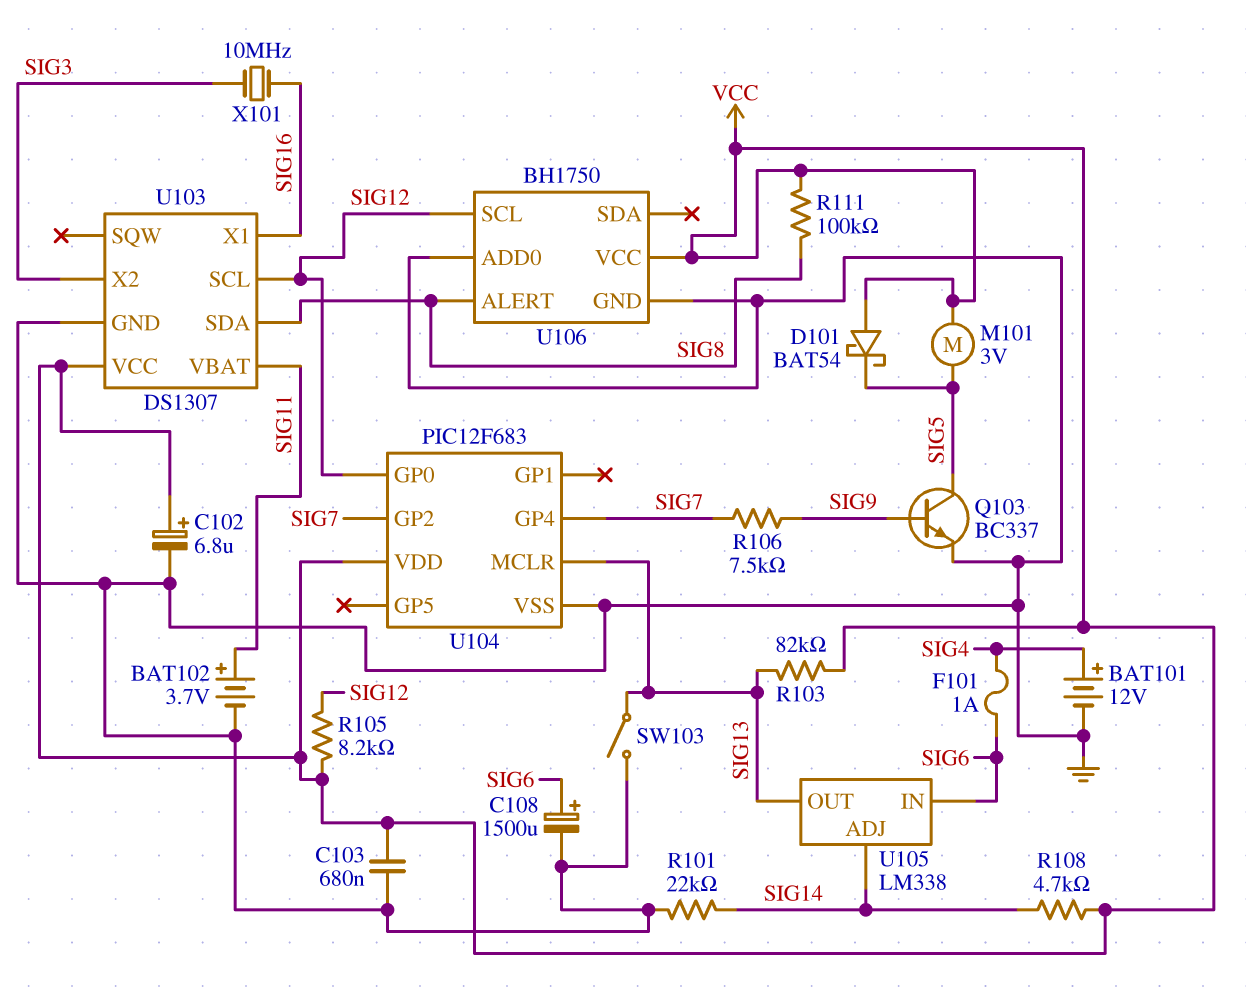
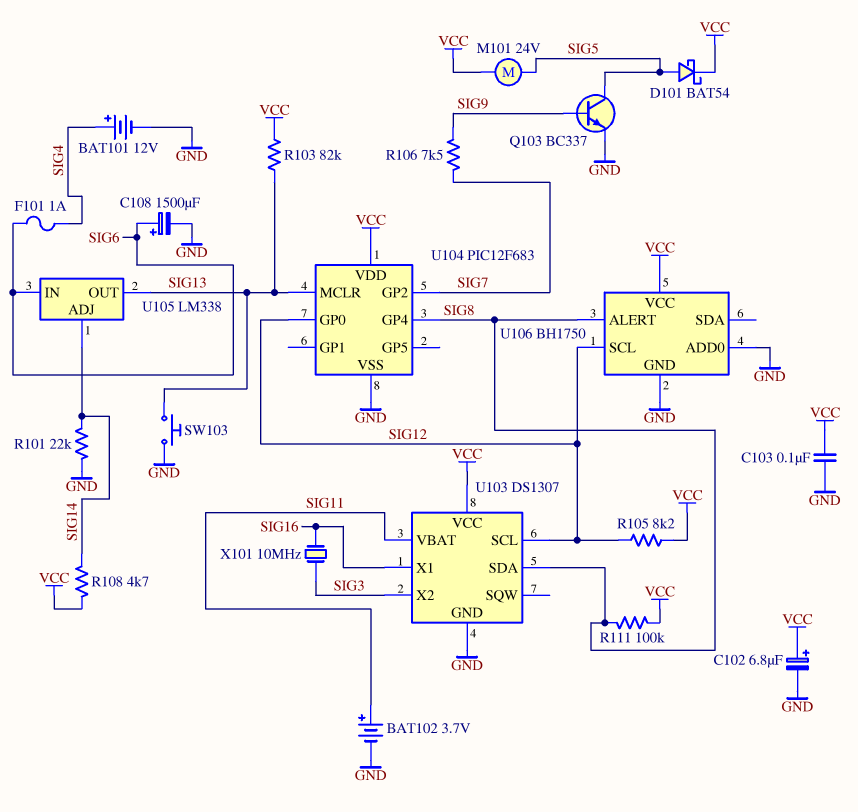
C103: 680nF (GND, VCC) -> 100nF (GND, VCC)
D101: schottky BAT54 (A VCC, K SIG5) -> schottky BAT54 (A SIG5, K VCC)
M101: motor 3V (SIG5, VCC) -> motor 24V (SIG5, VCC)
SW103: switch (GND, SIG13) -> button (GND, SIG13)
U104 pin GP4: SIG7 -> SIG8

